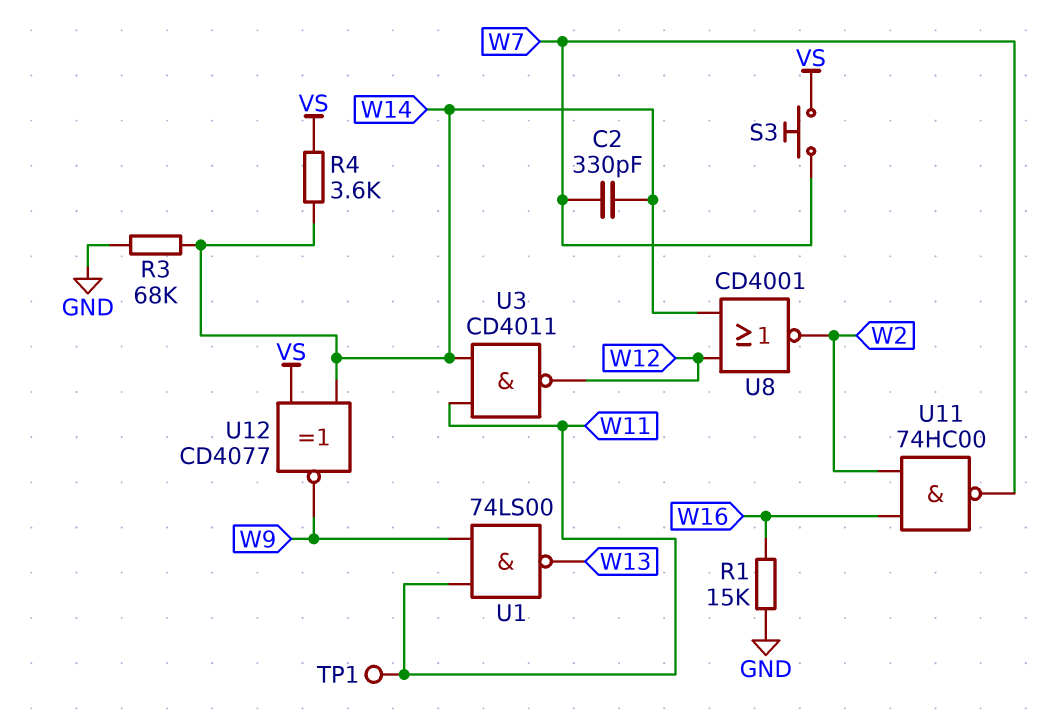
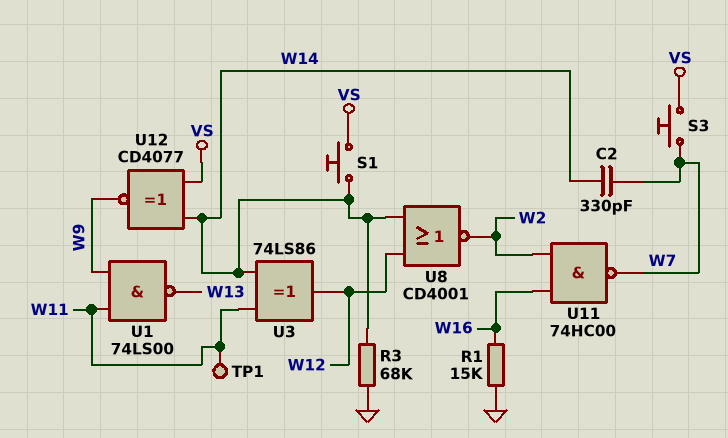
R4: 3.6k (VS, W14) -> none
S1: none -> button (VS, W14)
U3: NAND CD4011 (in W11, in W14, out W12) -> XOR 74LS86 (in W11, in W14, out W12)

